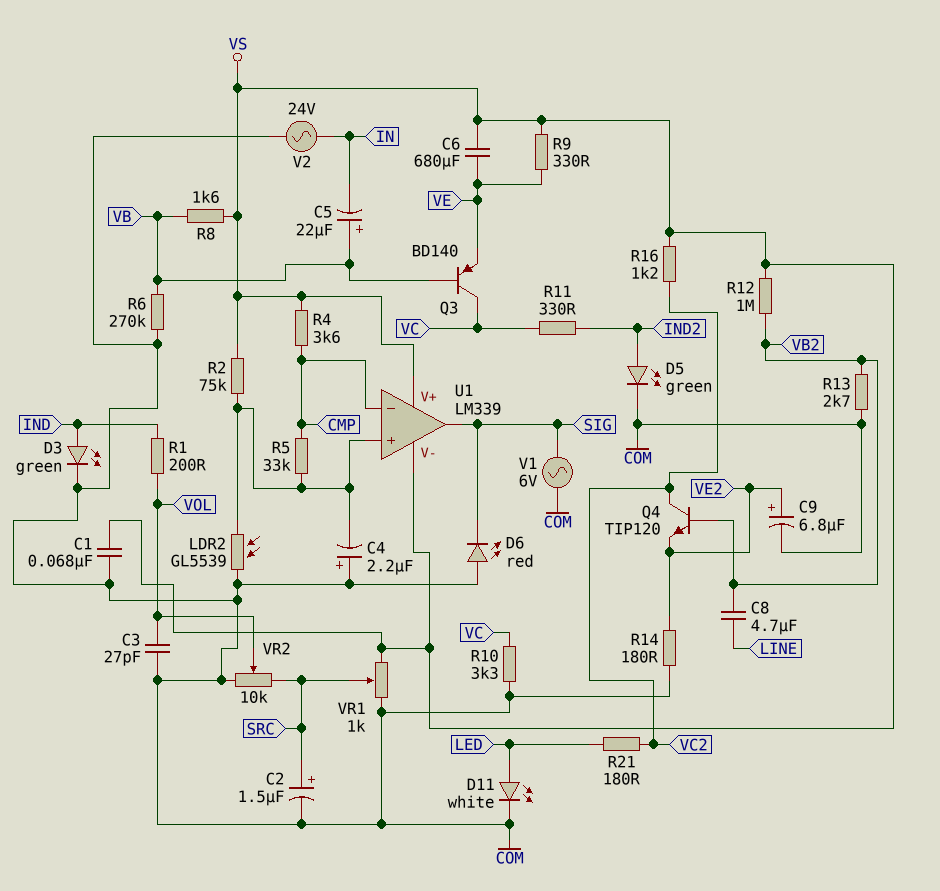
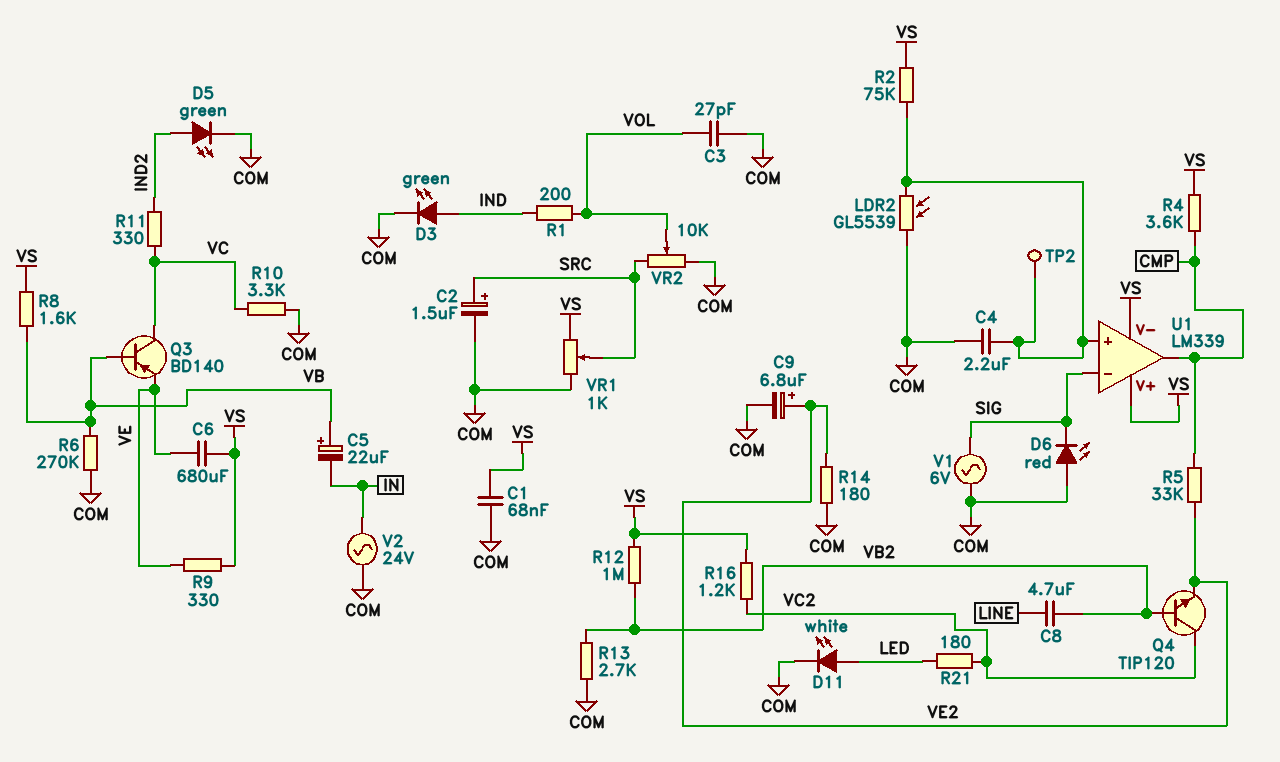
C4: 2.2uF (plus COM, minus U1/in+) -> 2.2uF (COM, U1/in+)
R5: 33k (CMP, U1/in+) -> 33k (CMP, VE2)
TP2: none -> test point (U1/in+)
U1 pin in-: CMP -> SIG
U1 pin out: SIG -> CMP

